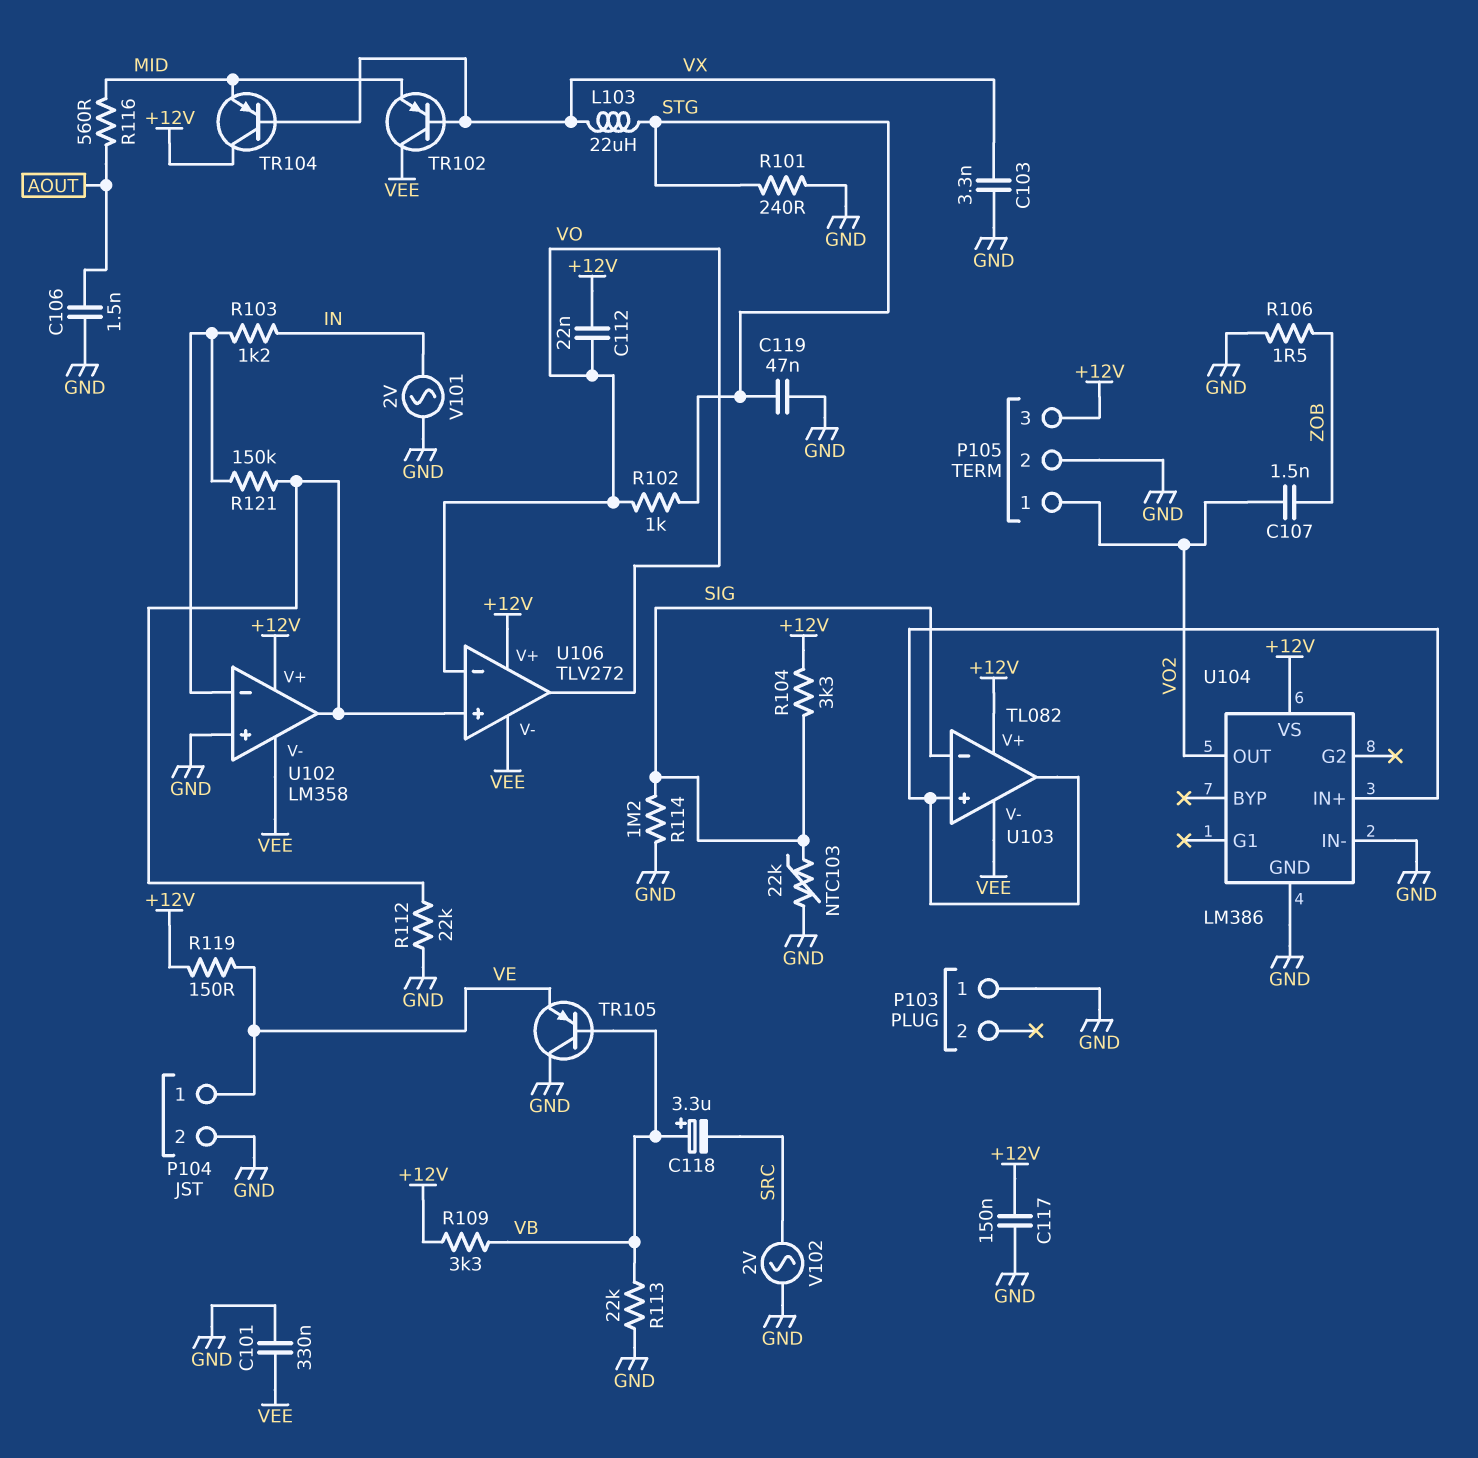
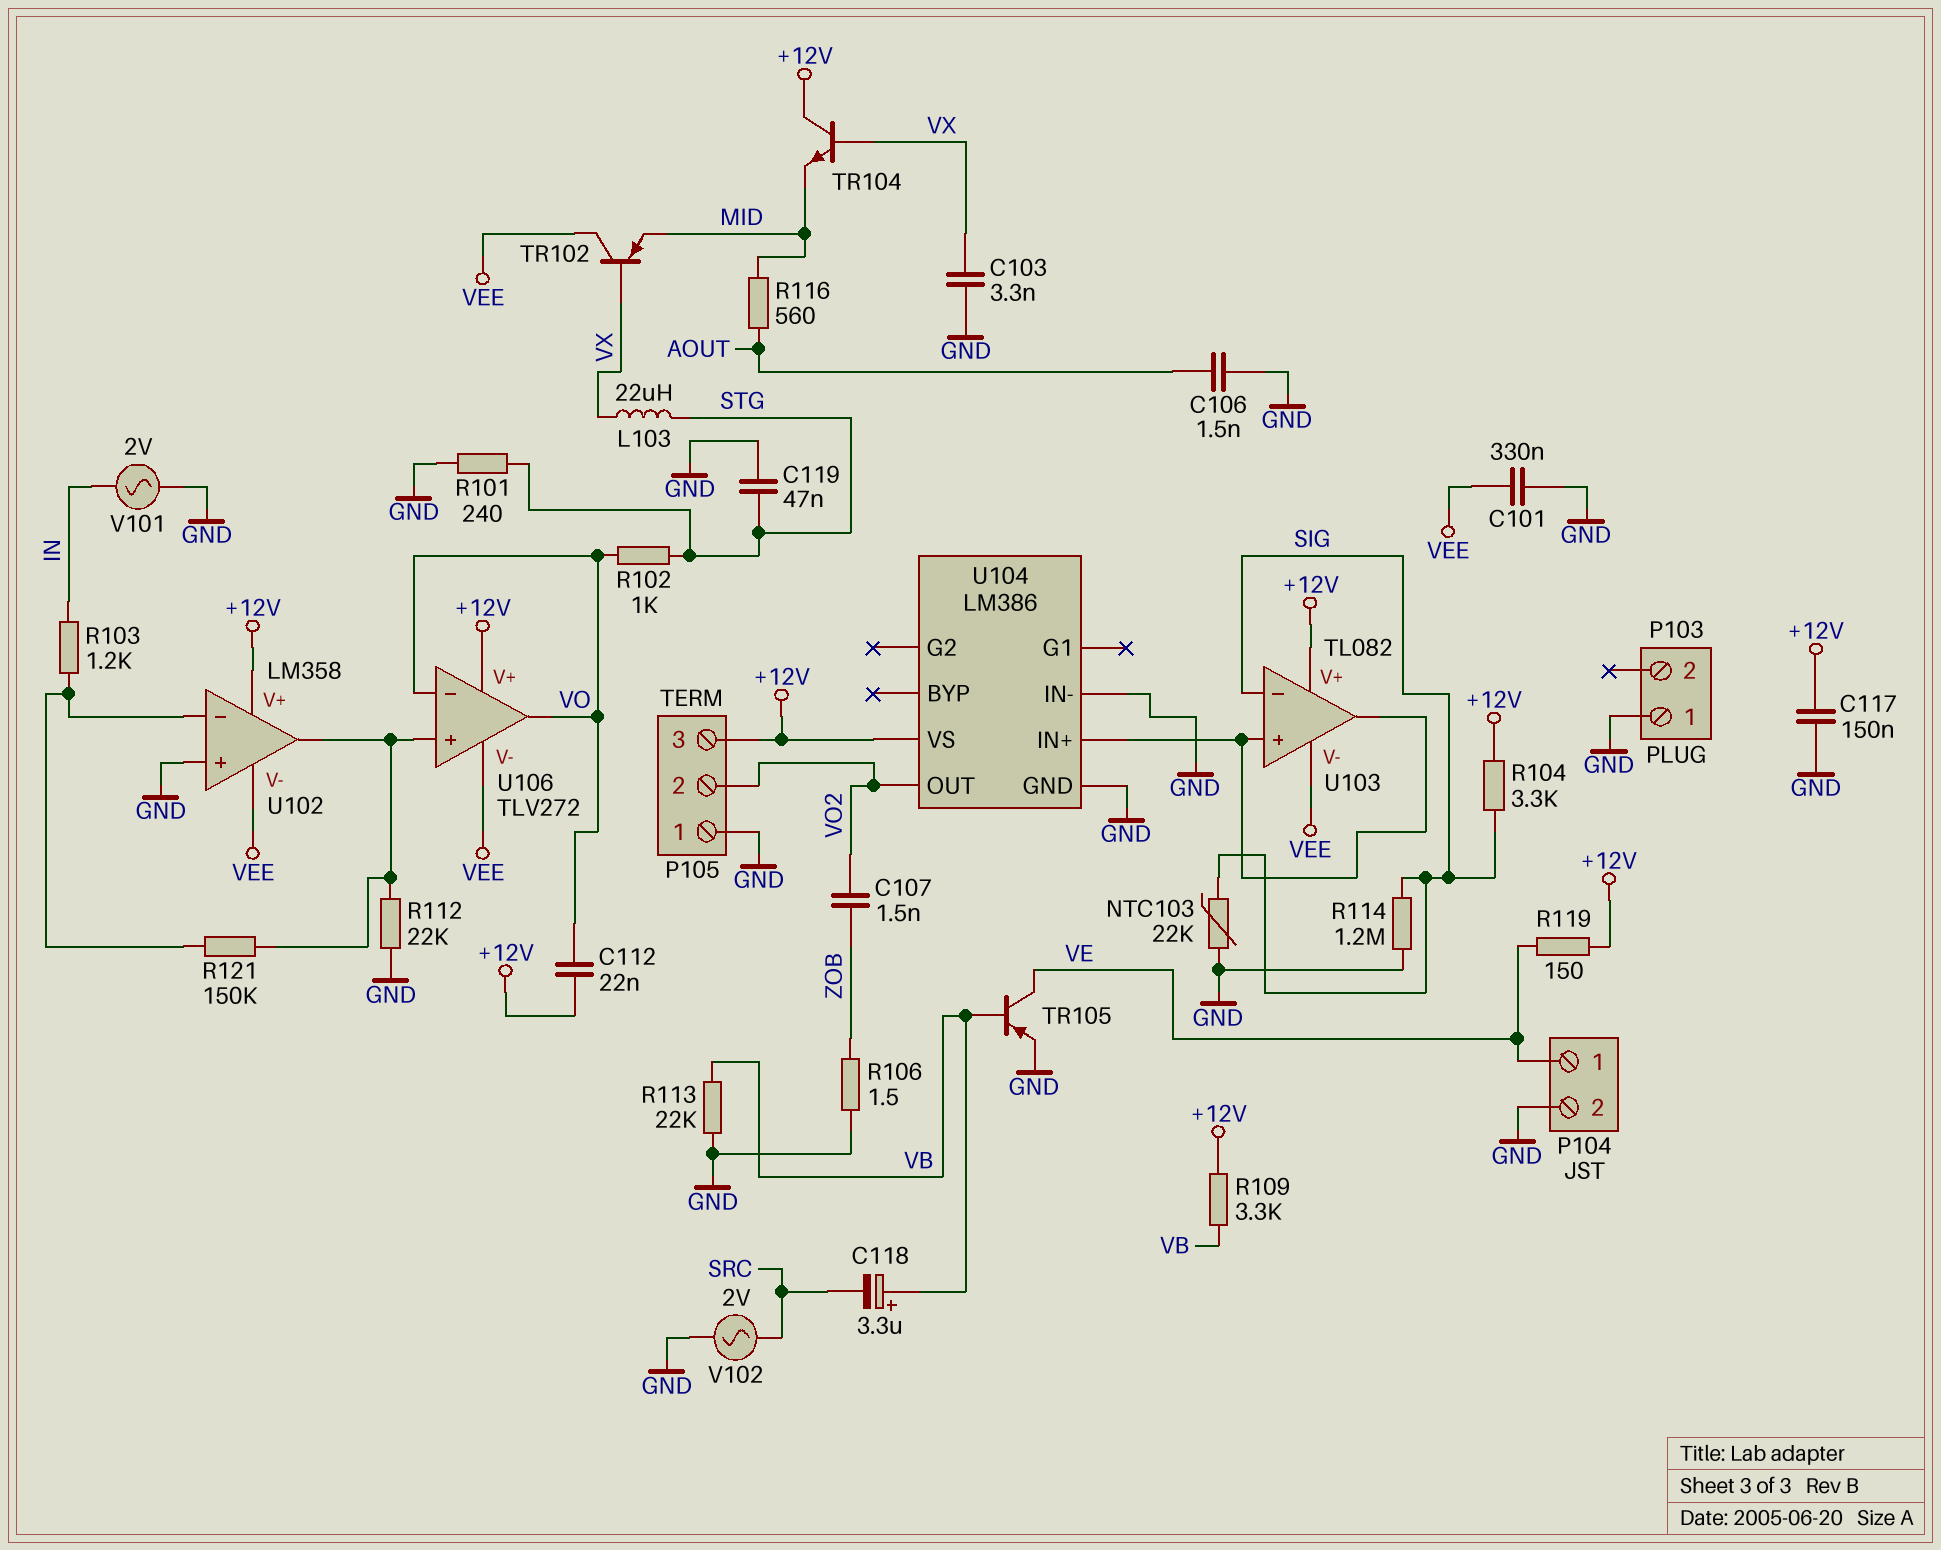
P105 pin 1: VO2 -> GND
P105 pin 2: GND -> VO2
TR104: PNP (B VX, C +12V, E MID) -> NPN (B VX, C +12V, E MID)
TR105: PNP (B VB, C GND, E VE) -> PNP (B VB, C VE, E GND)

